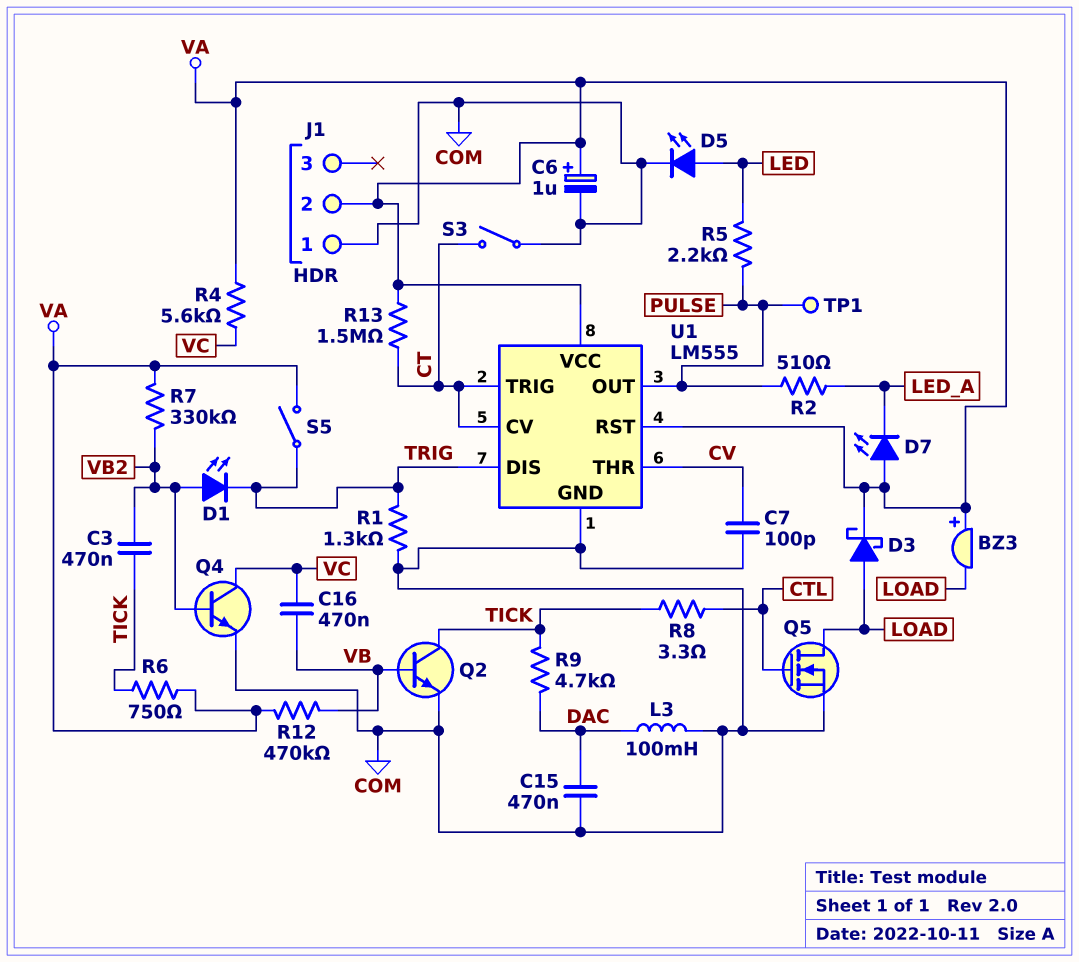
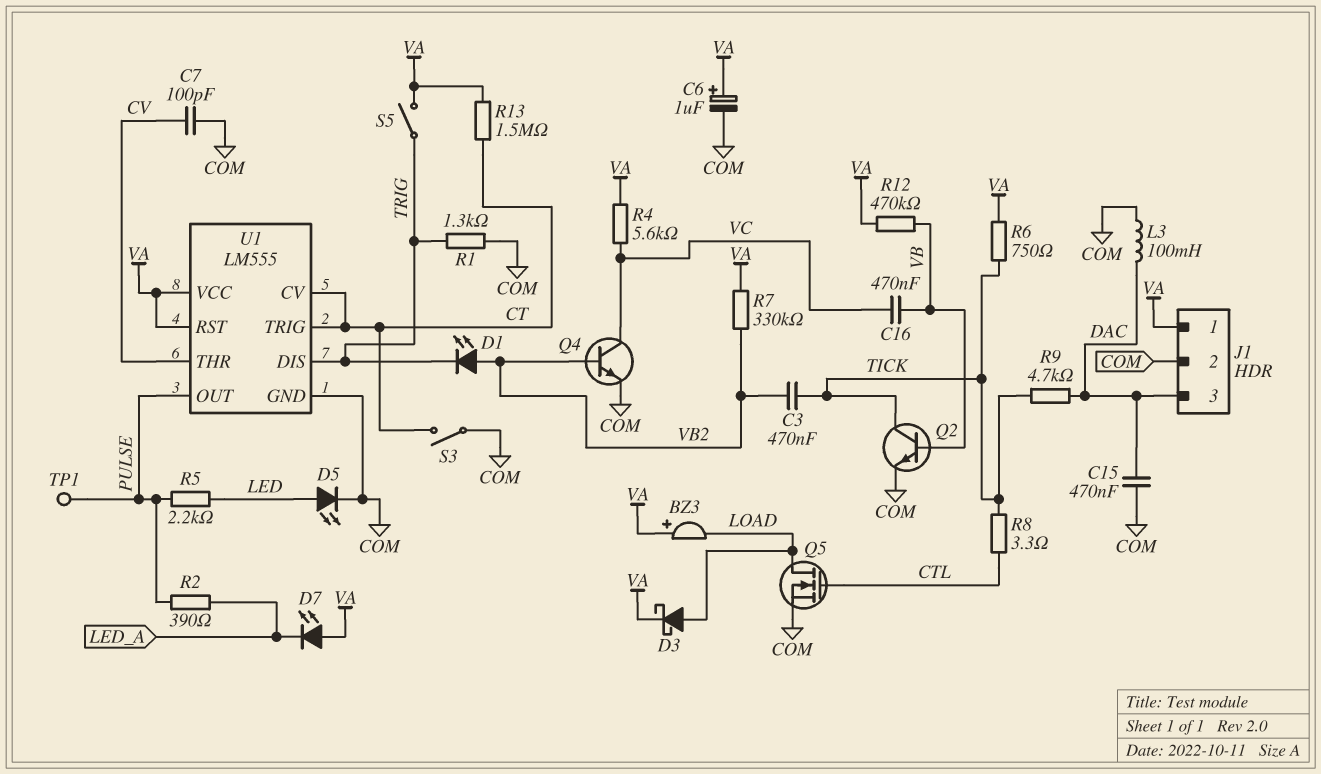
J1 pin 1: COM -> VA
J1 pin 2: VA -> COM
J1 pin 3: none -> DAC
R2: 510 (LED_A, PULSE) -> 390 (LED_A, PULSE)

